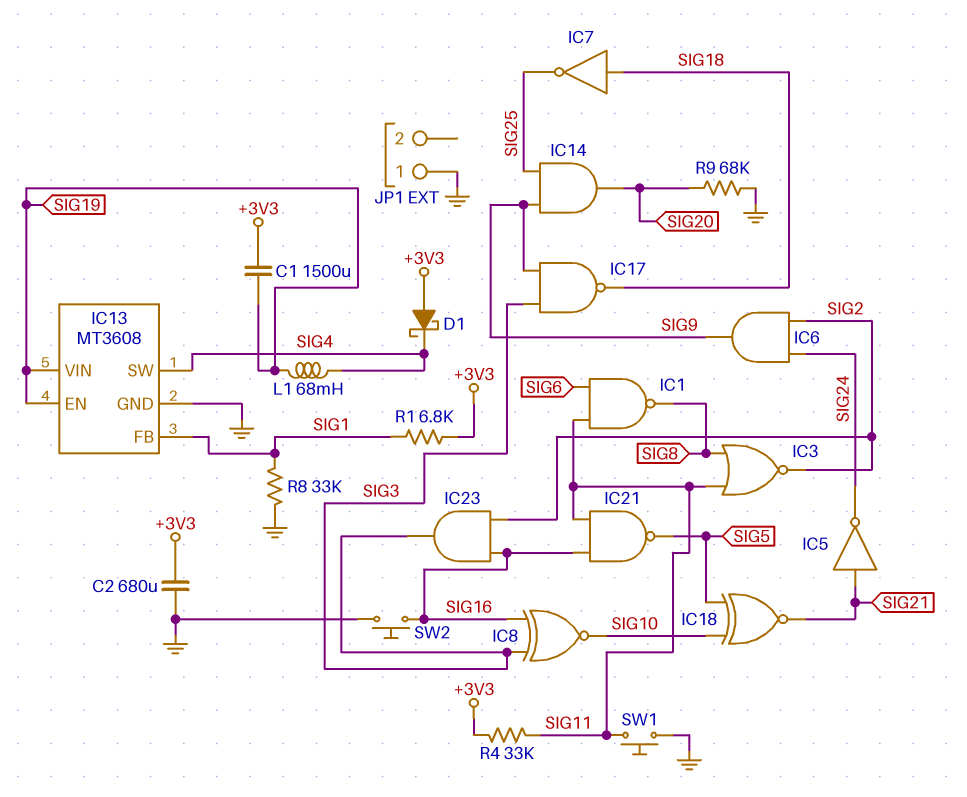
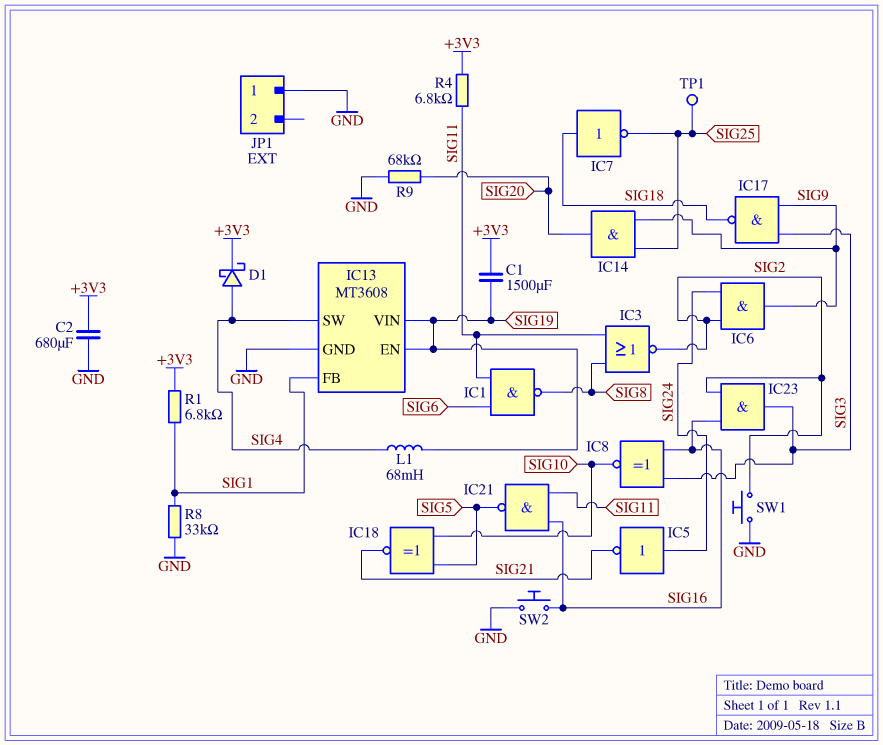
D1: schottky (A +3V3, K SIG4) -> schottky (A SIG4, K +3V3)
IC5: NOT (in SIG21, out SIG24) -> NOT (in SIG24, out SIG21)
R4: 33k (+3V3, SIG11) -> 6.8k (+3V3, SIG11)
SW1: button (GND, SIG11) -> button (GND, SIG2)
TP1: none -> test point (SIG25)

